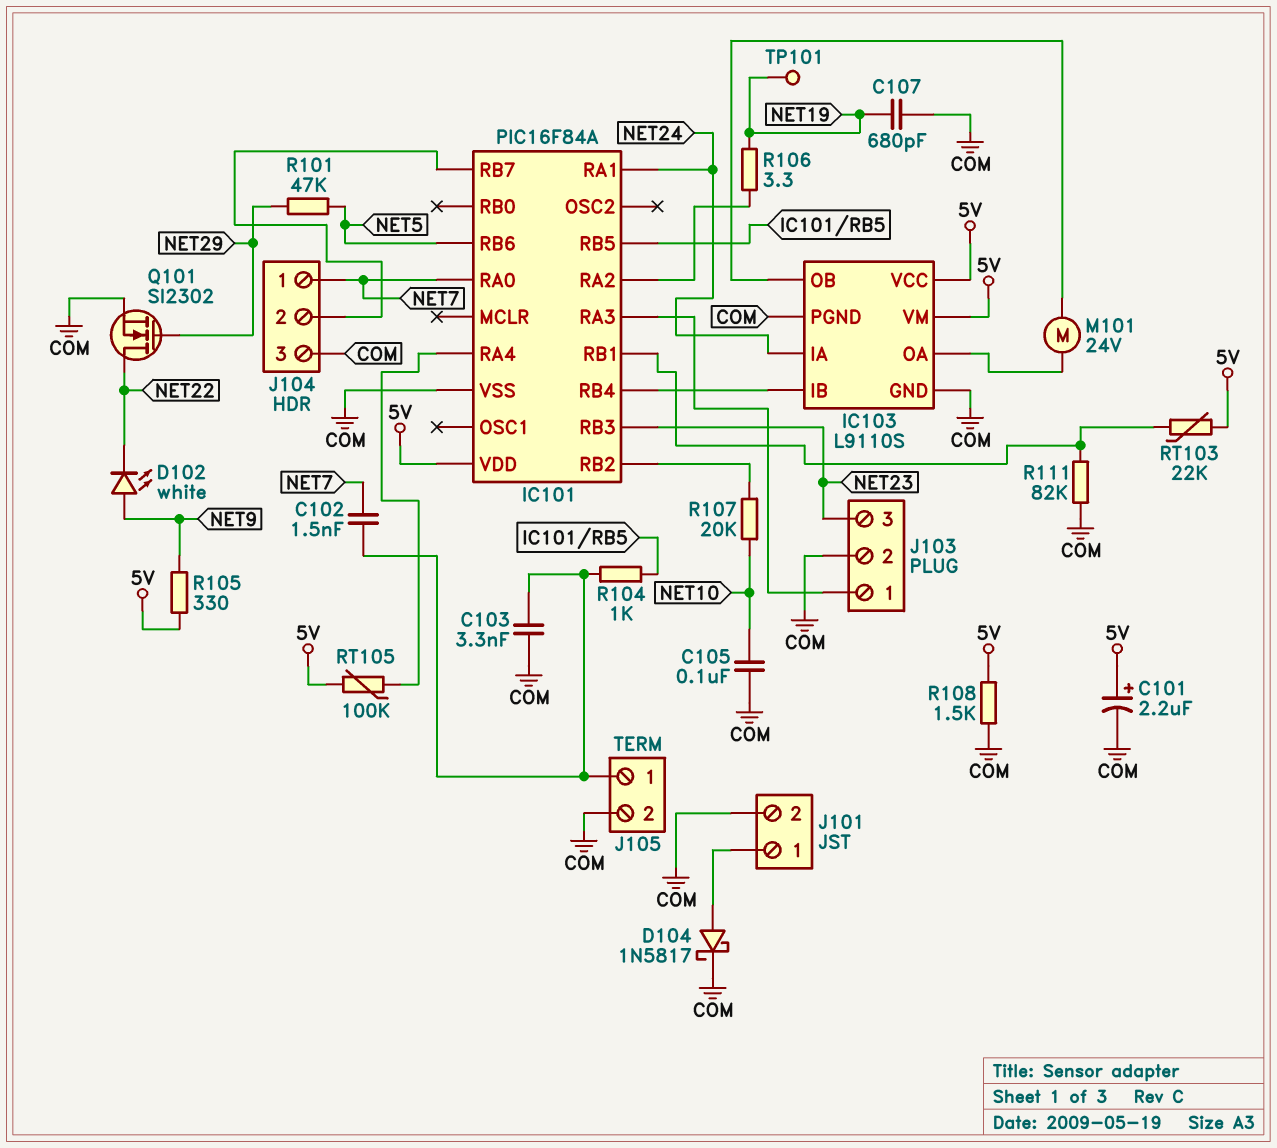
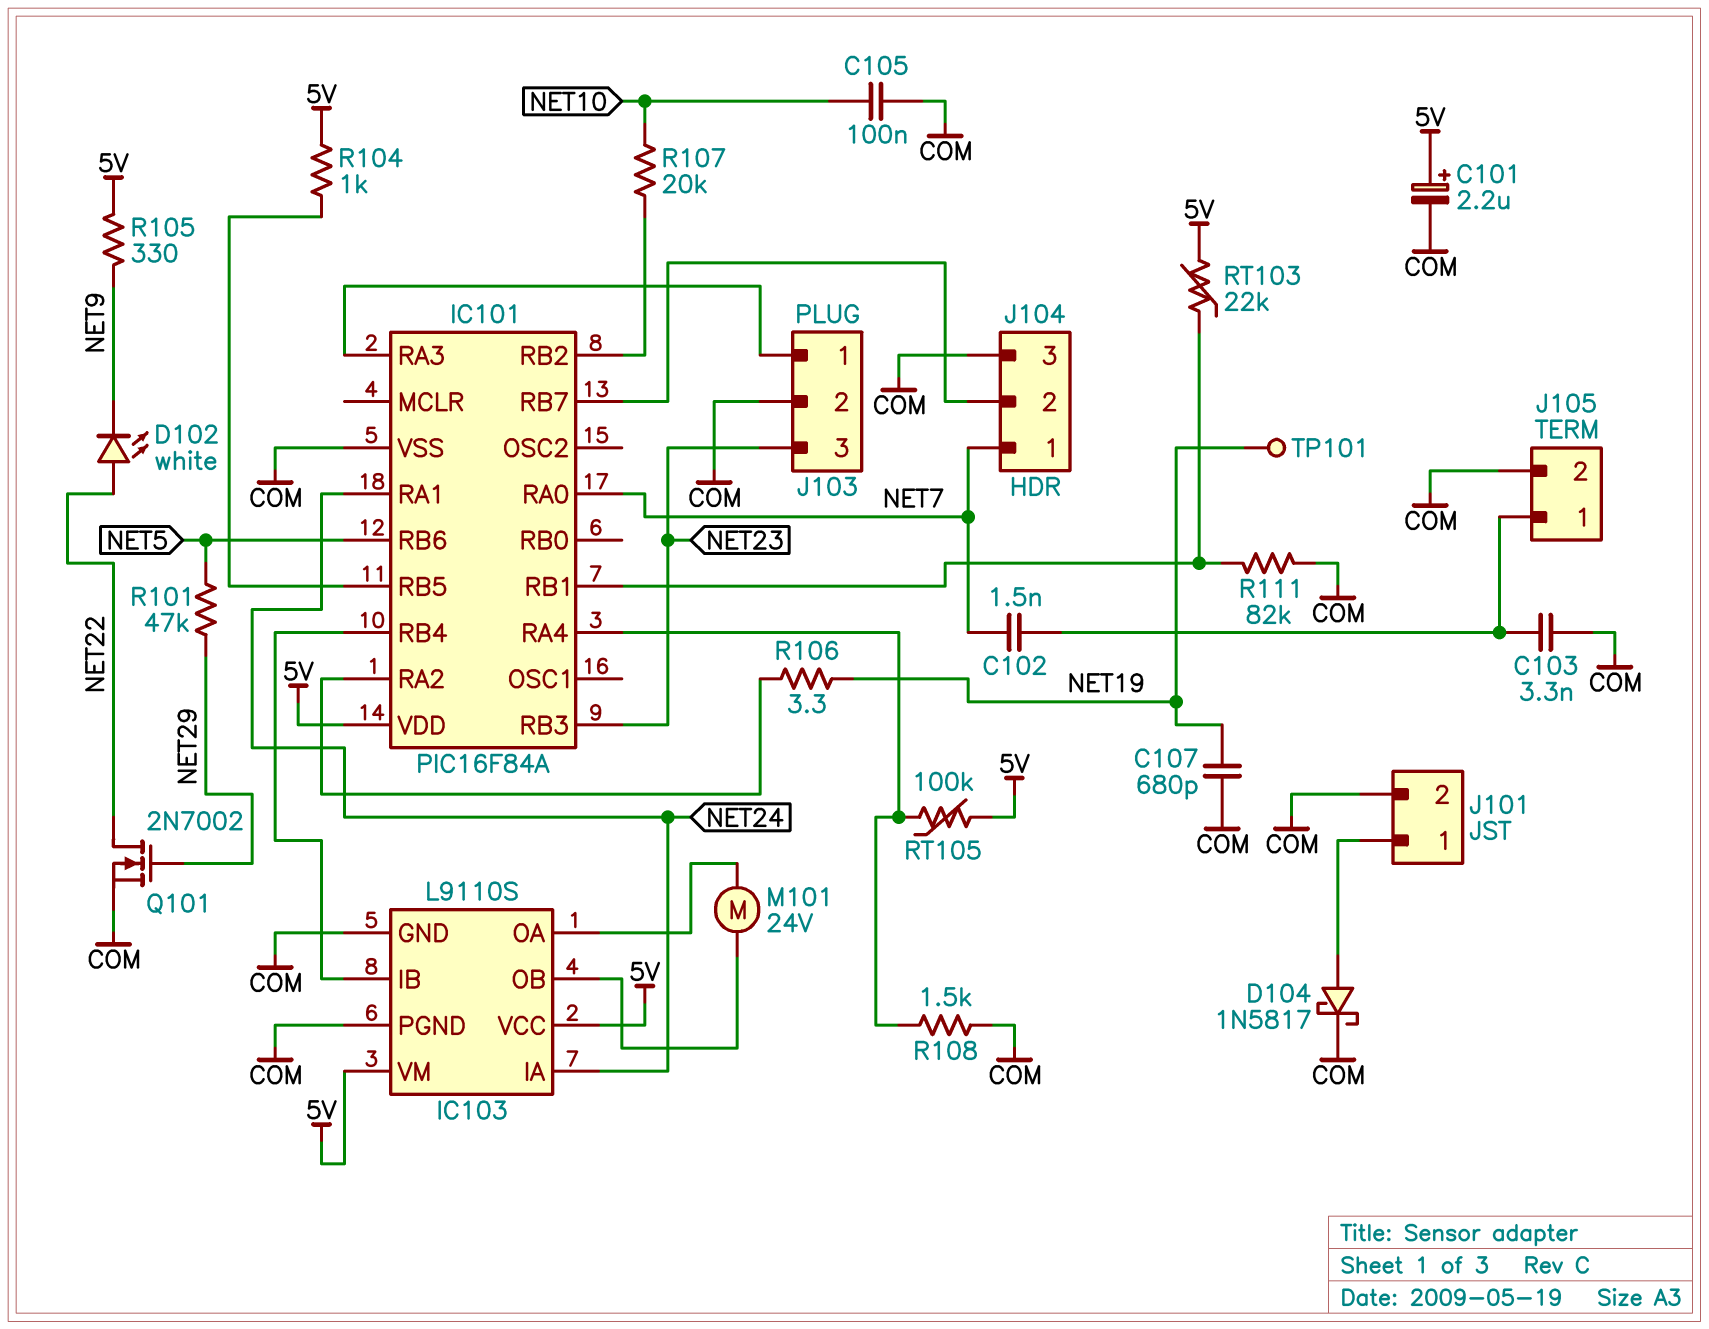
D102: LED white (A NET9, K NET22) -> LED white (A NET22, K NET9)
Q101: NMOS SI2302 (G NET29, D NET22, S COM) -> NMOS 2N7002 (G NET29, D NET22, S COM)
R104: 1k (IC101/RB5, J105/1) -> 1k (5V, IC101/RB5)
R108: 1.5k (5V, COM) -> 1.5k (COM, IC101/RA4)

